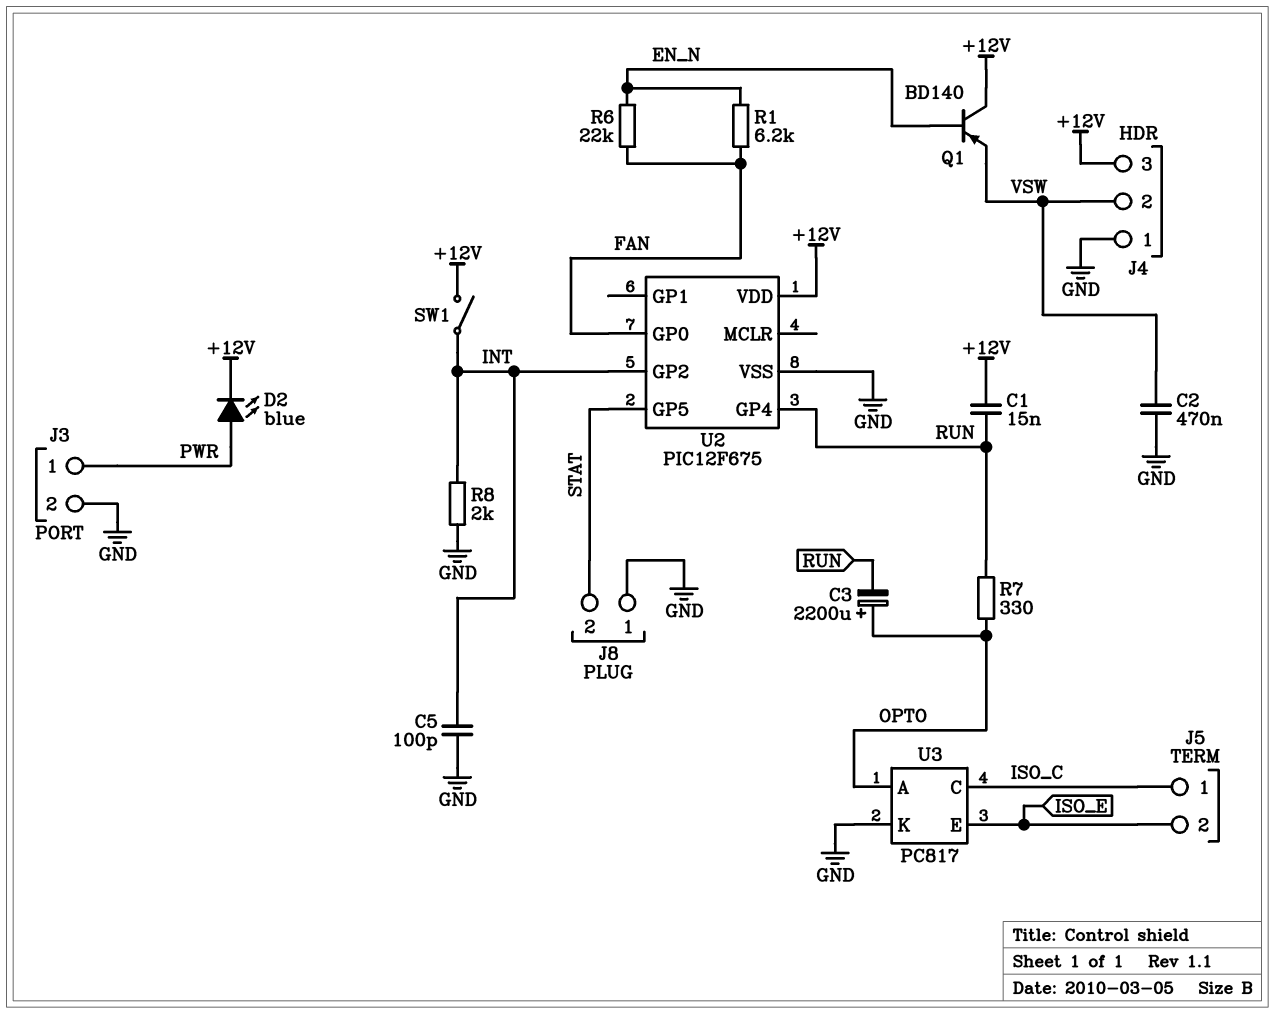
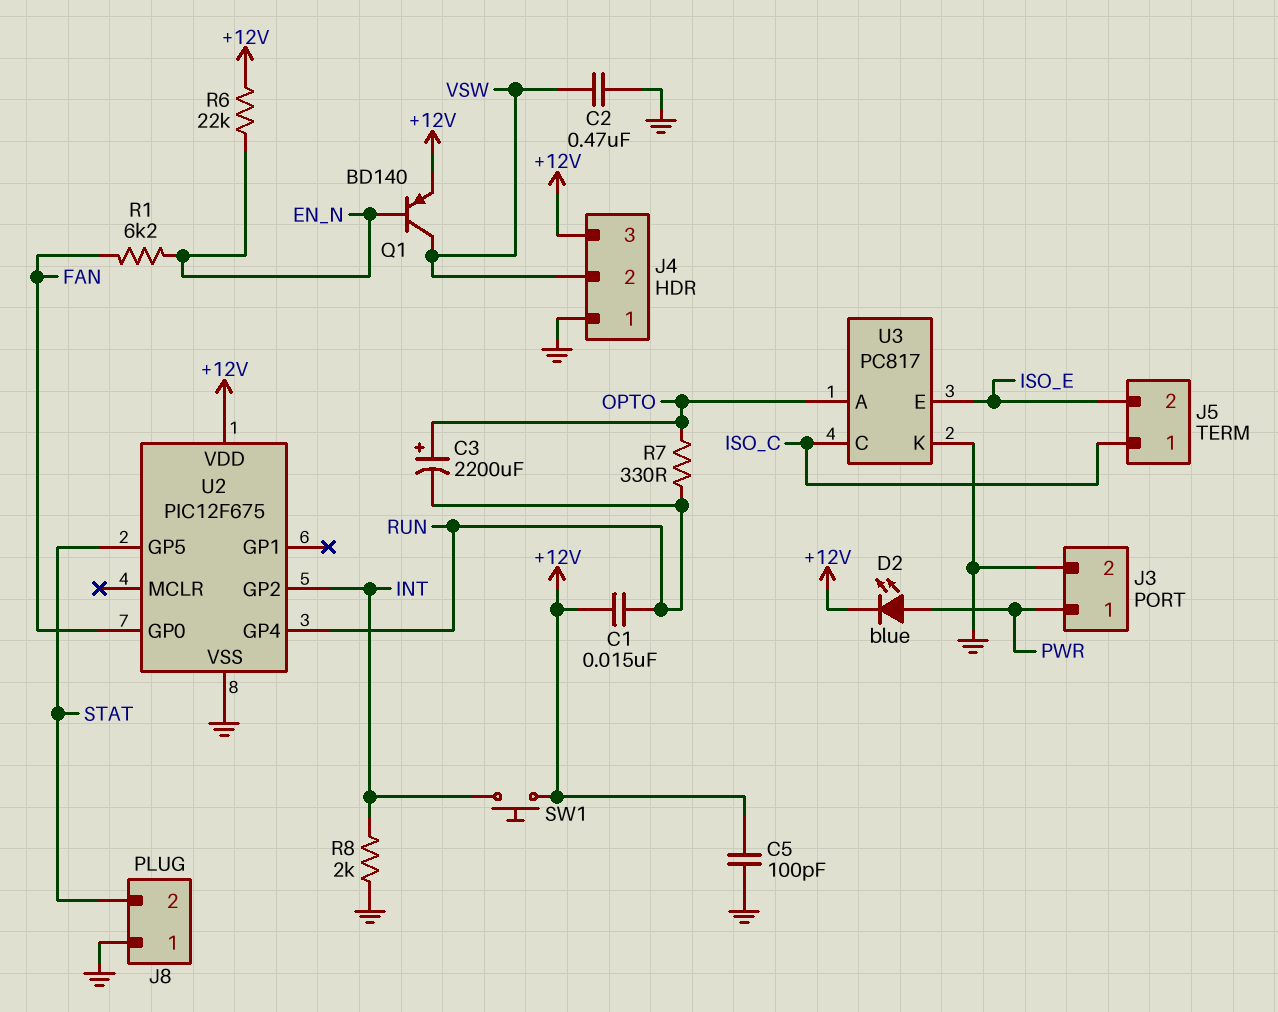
C5: 100pF (GND, INT) -> 100pF (+12V, GND)
Q1: PNP BD140 (B EN_N, C +12V, E VSW) -> PNP BD140 (B EN_N, C VSW, E +12V)
R6: 22k (EN_N, FAN) -> 22k (+12V, EN_N)
SW1: switch (+12V, INT) -> button (+12V, INT)

